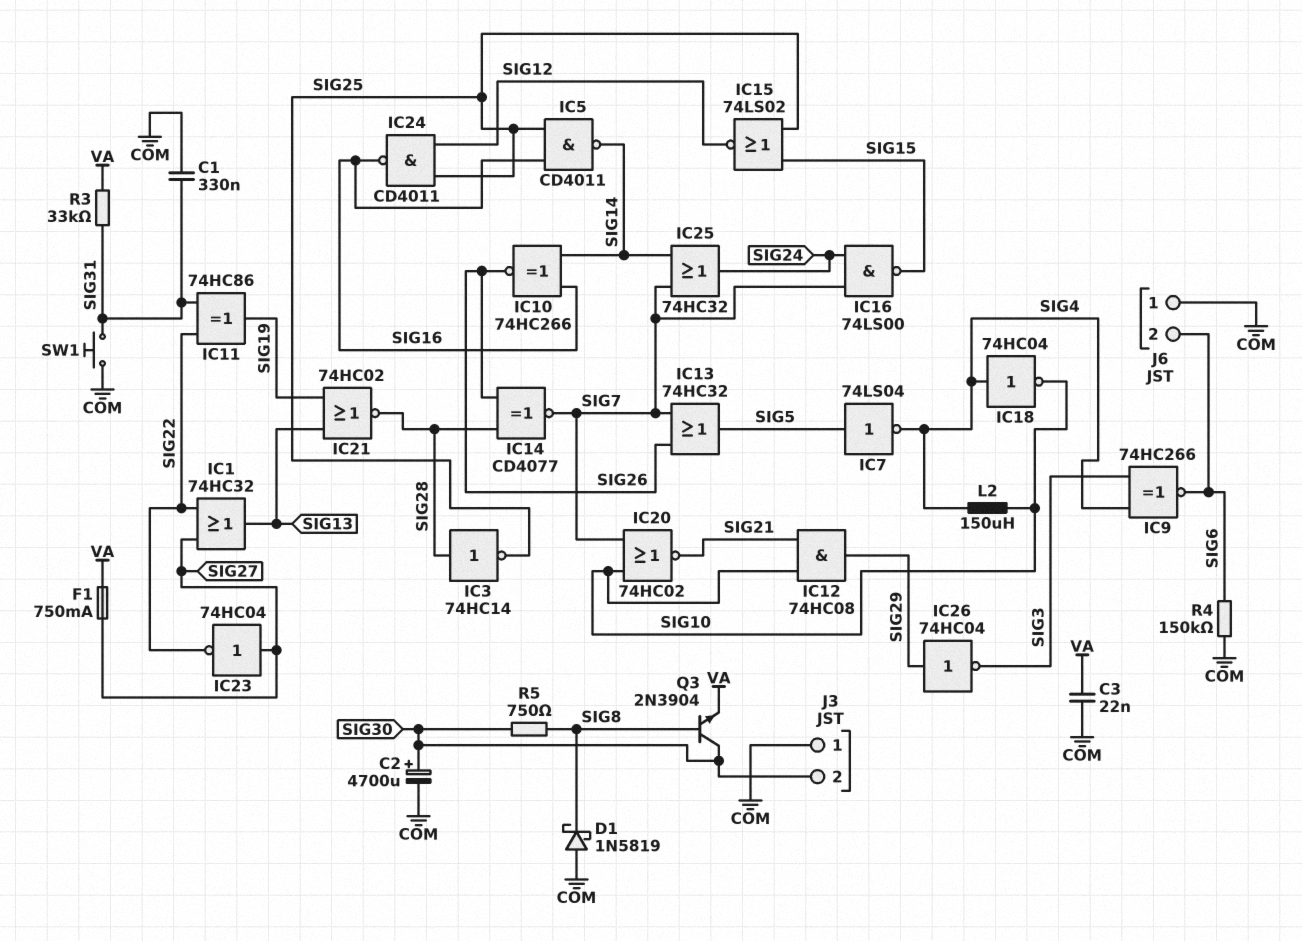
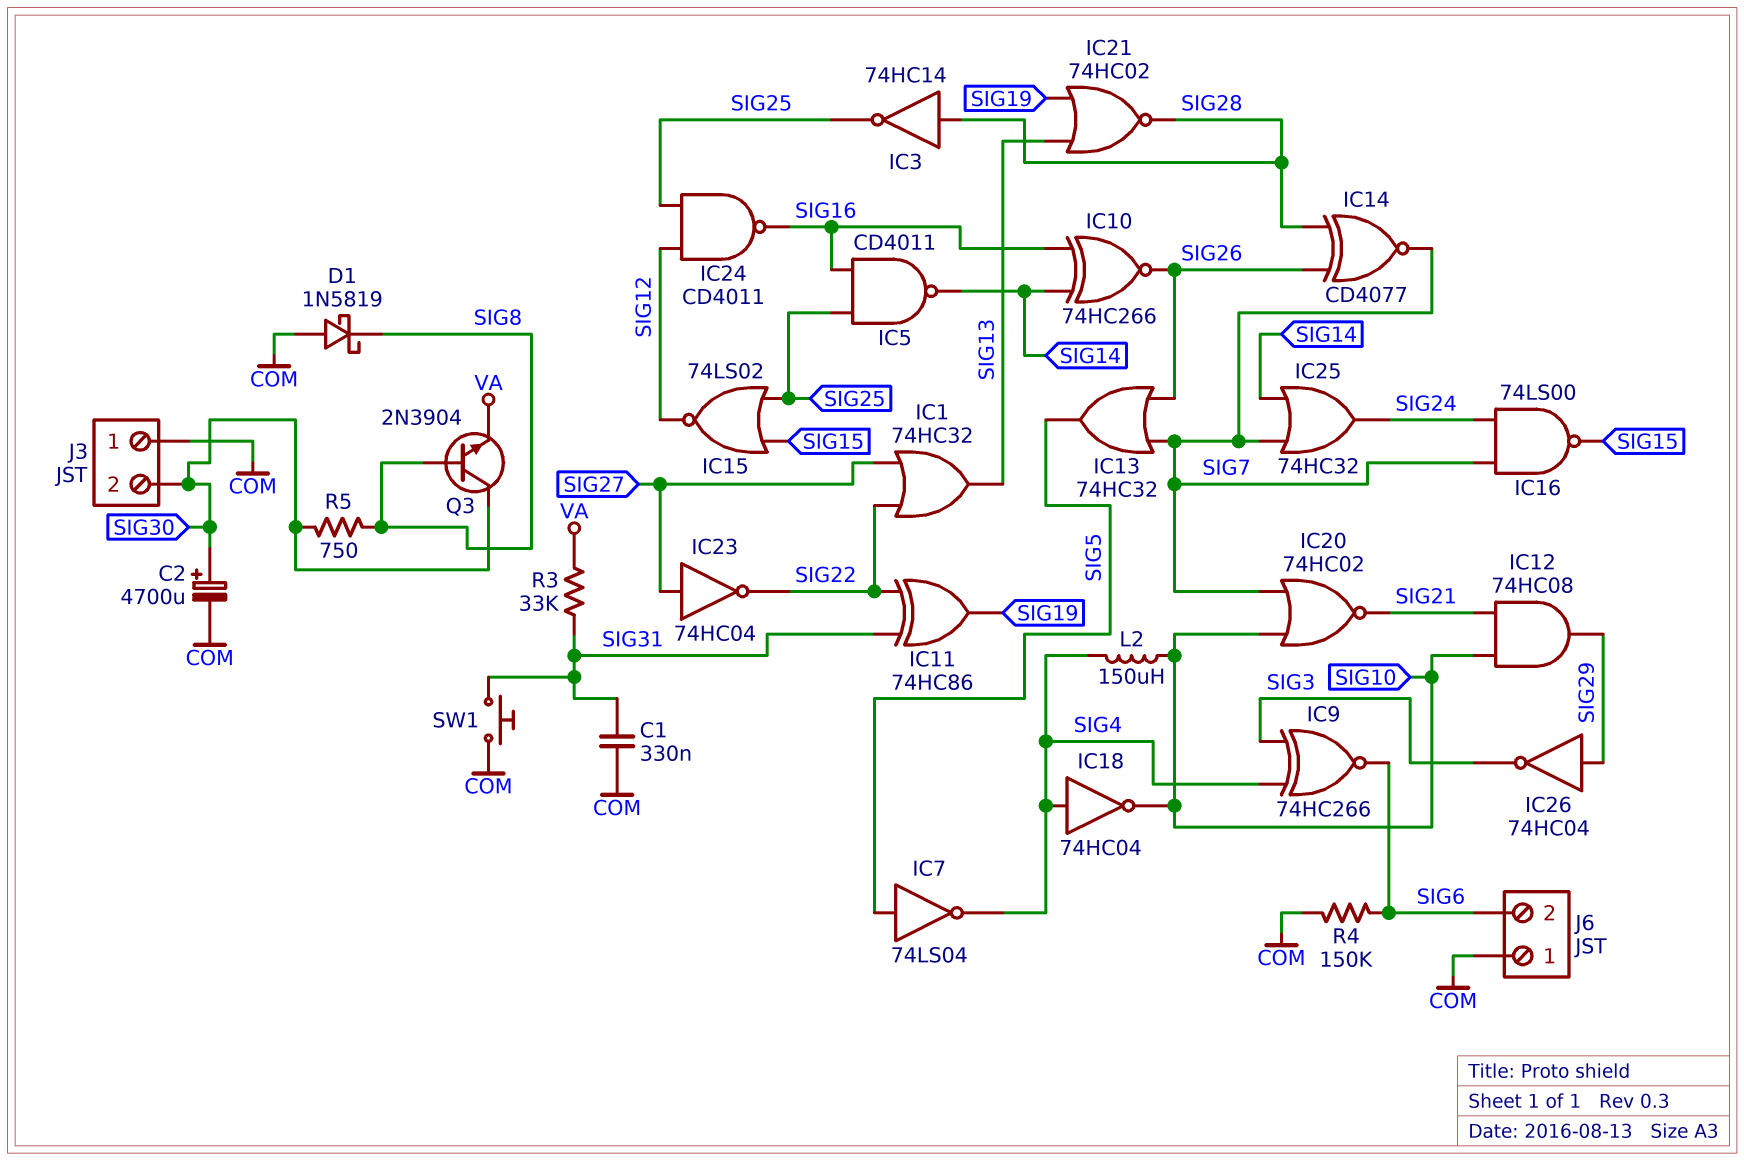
C3: 22nF (COM, VA) -> none
F1: 750mA (SIG27, VA) -> none

